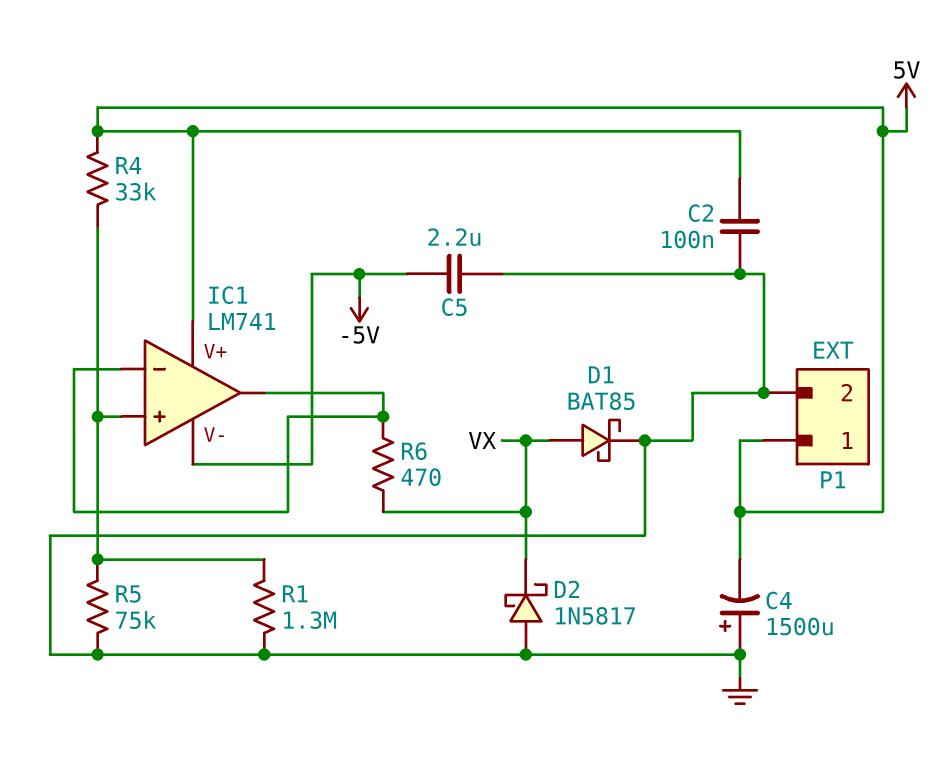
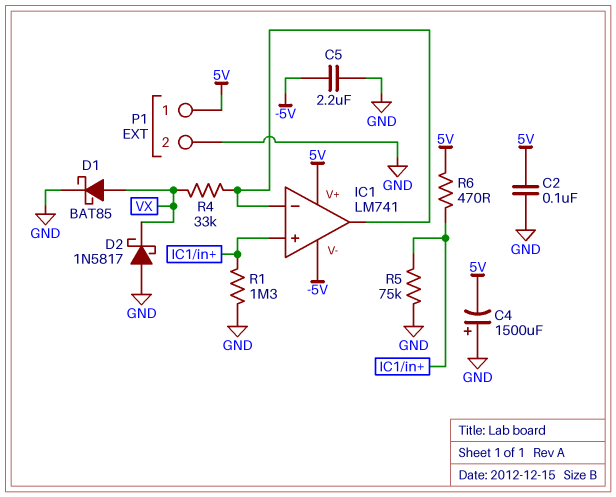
R4: 33k (5V, IC1/in+) -> 33k (IC1/in-, VX)
R6: 470 (IC1/in-, VX) -> 470 (5V, IC1/in+)

